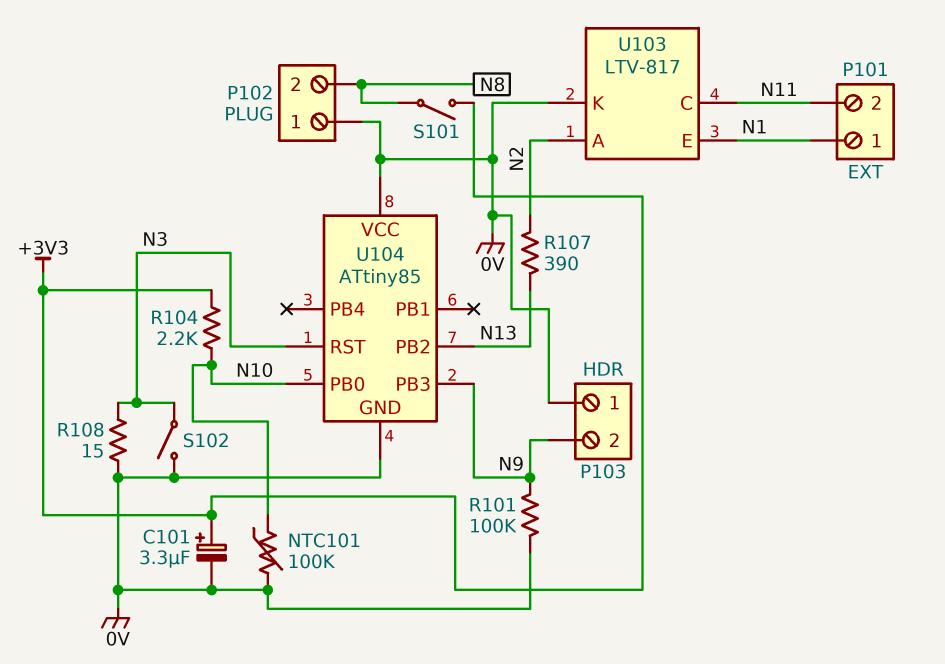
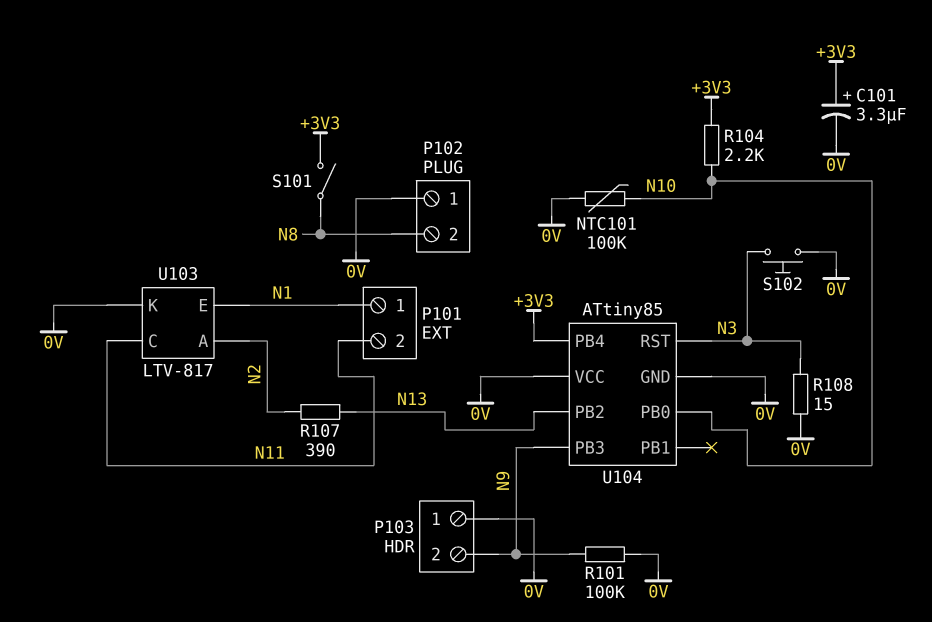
S102: switch (0V, N3) -> button (0V, N3)
U104 pin PB4: none -> +3V3

